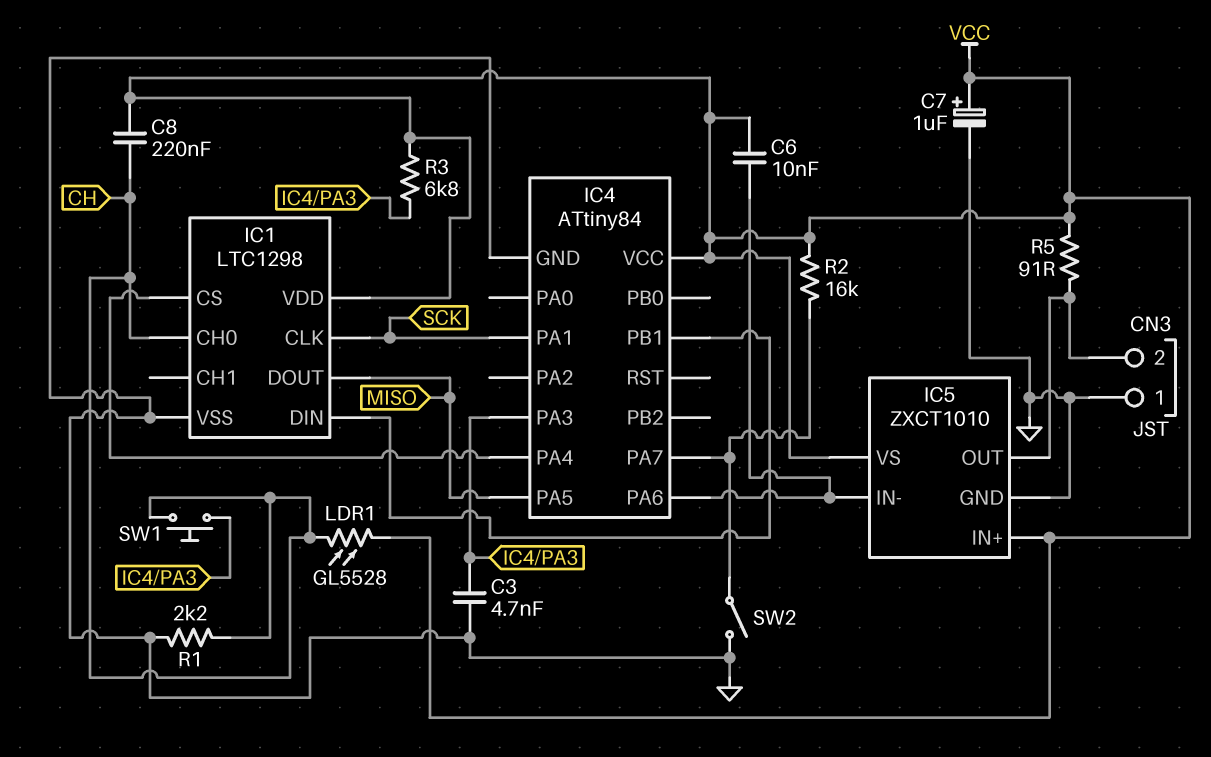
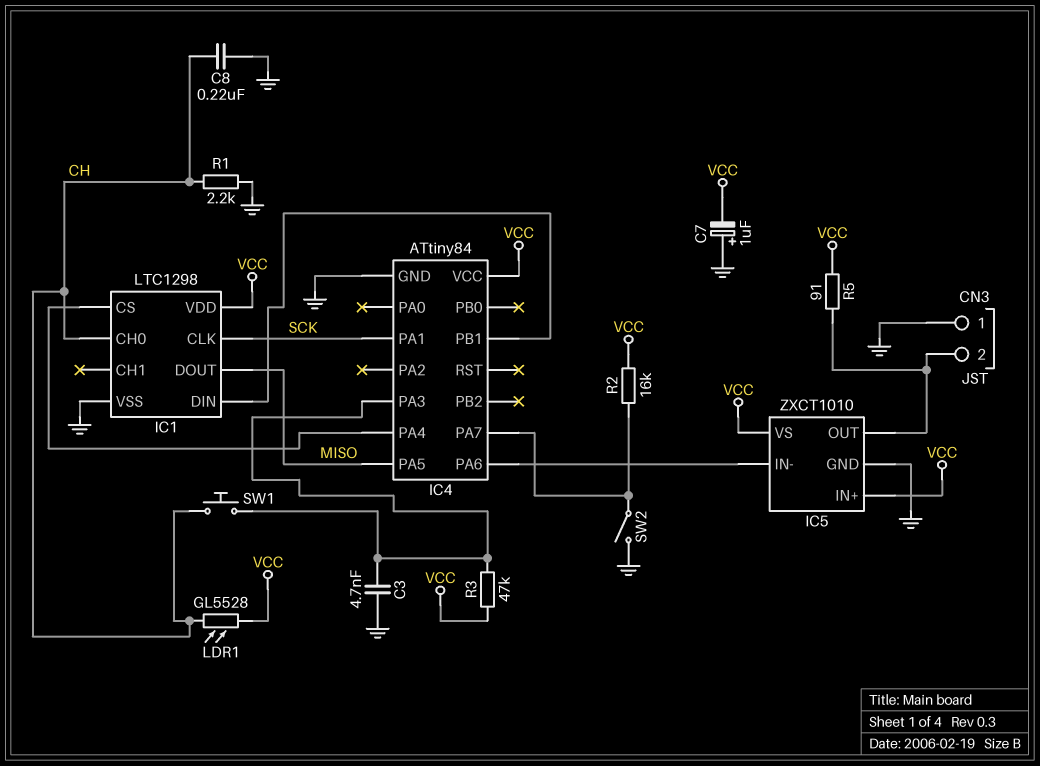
C6: 10nF (IC4/PA6, VCC) -> none
C7: 1uF (plus VCC, minus GND) -> 1uF (plus GND, minus VCC)
C8: 220nF (CH, VCC) -> 220nF (CH, GND)
R3: 6.8k (IC4/PA3, VCC) -> 47k (IC4/PA3, VCC)

